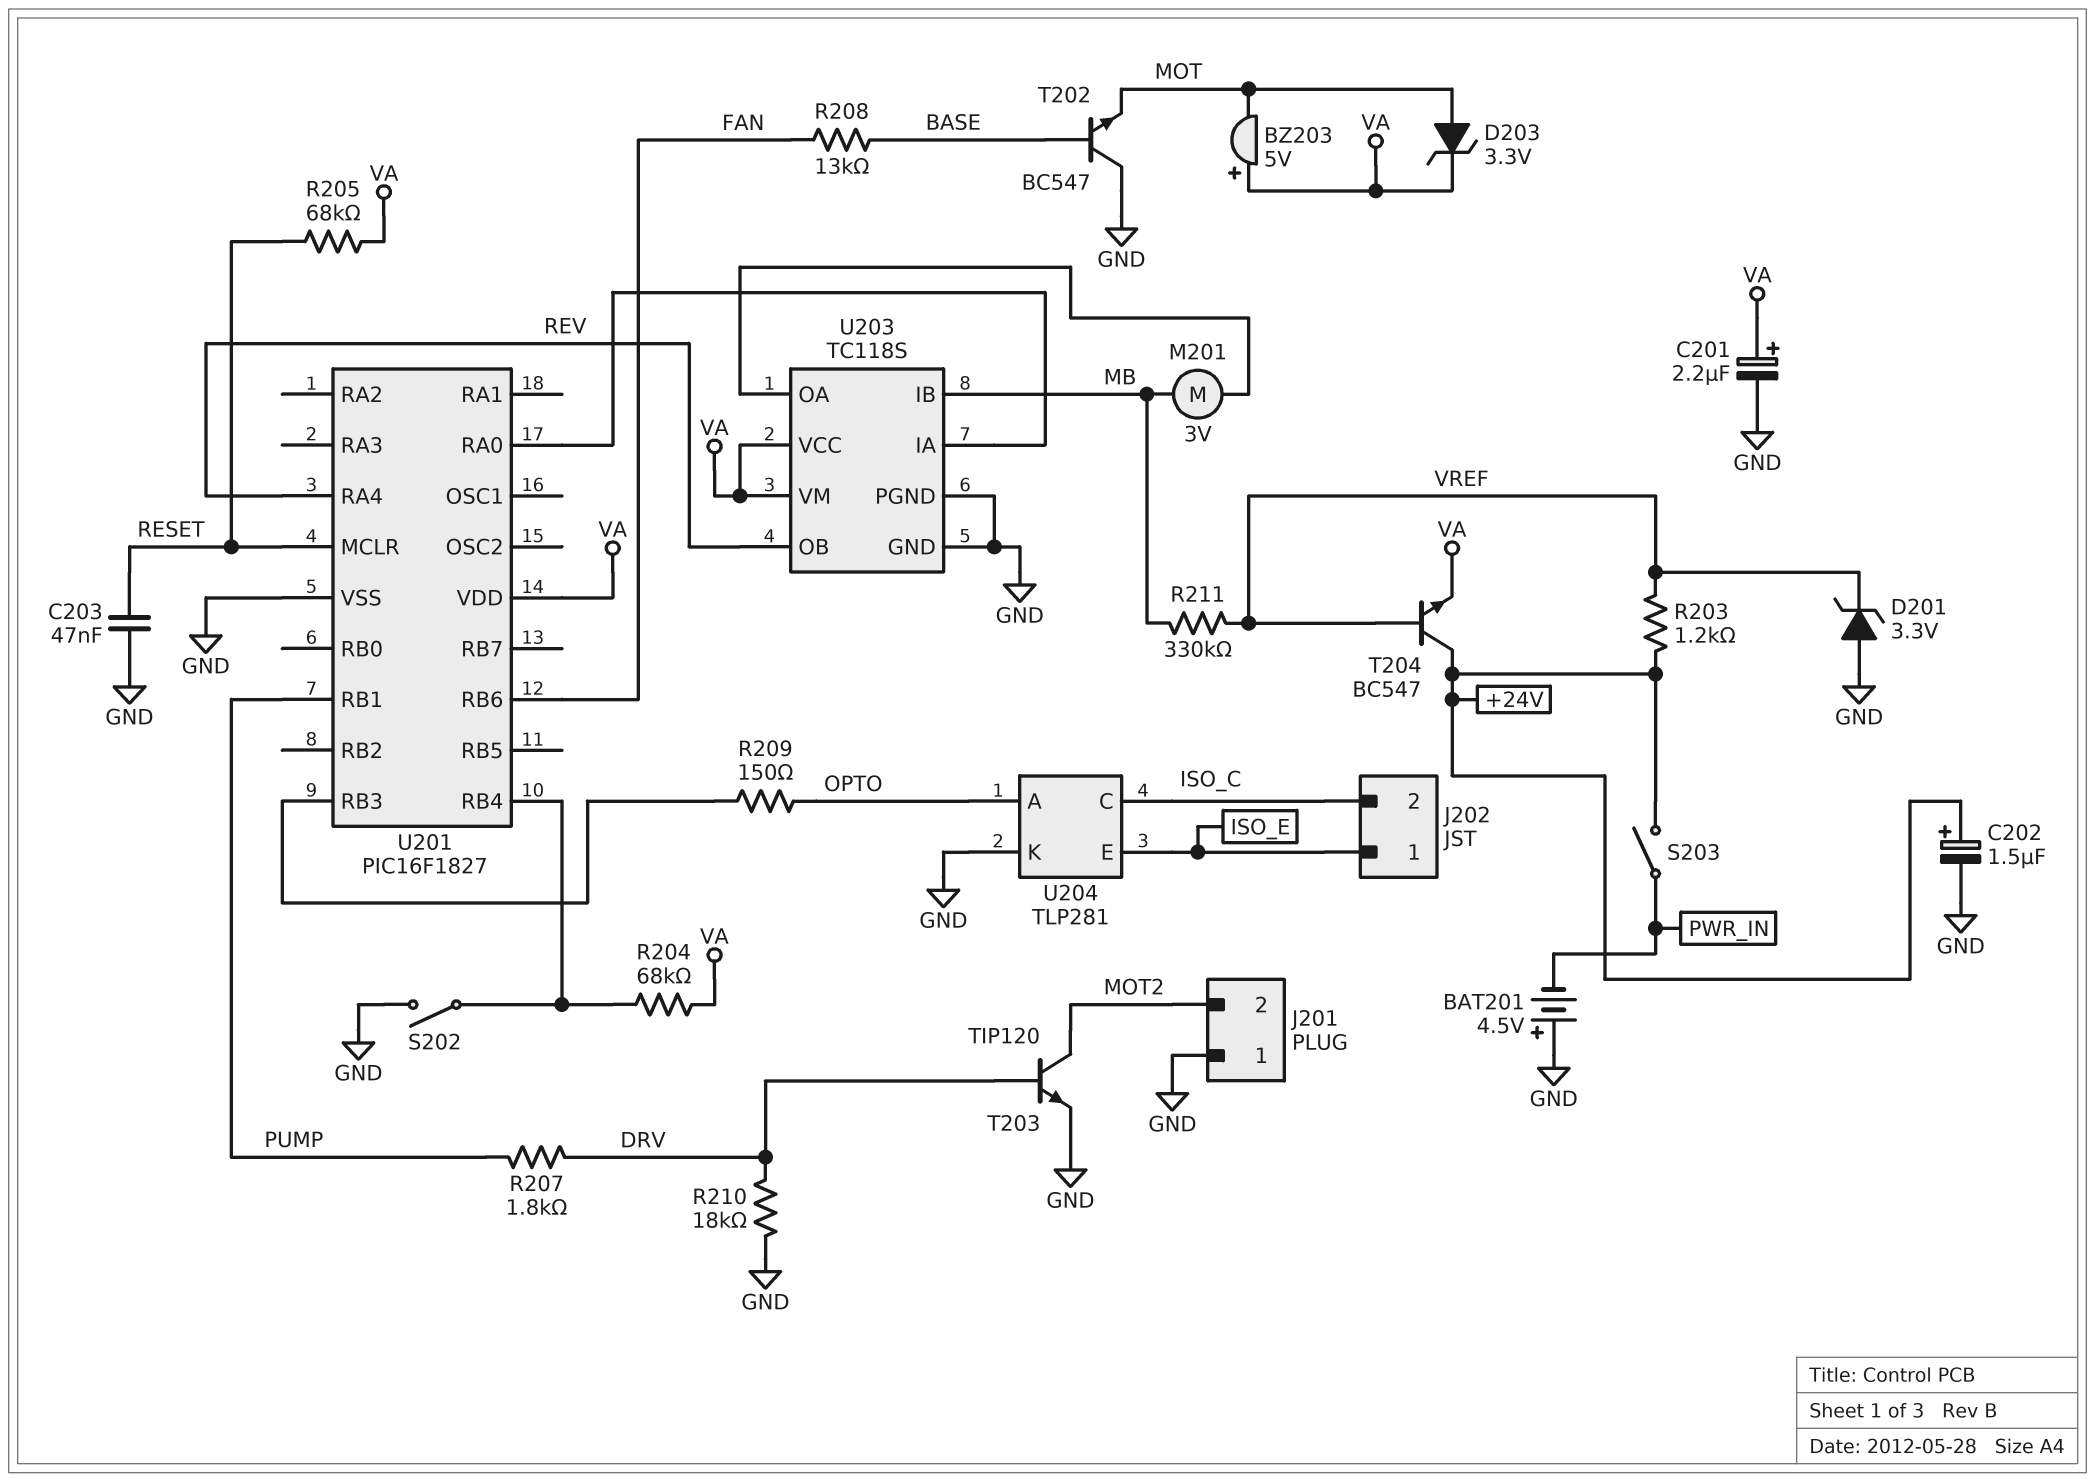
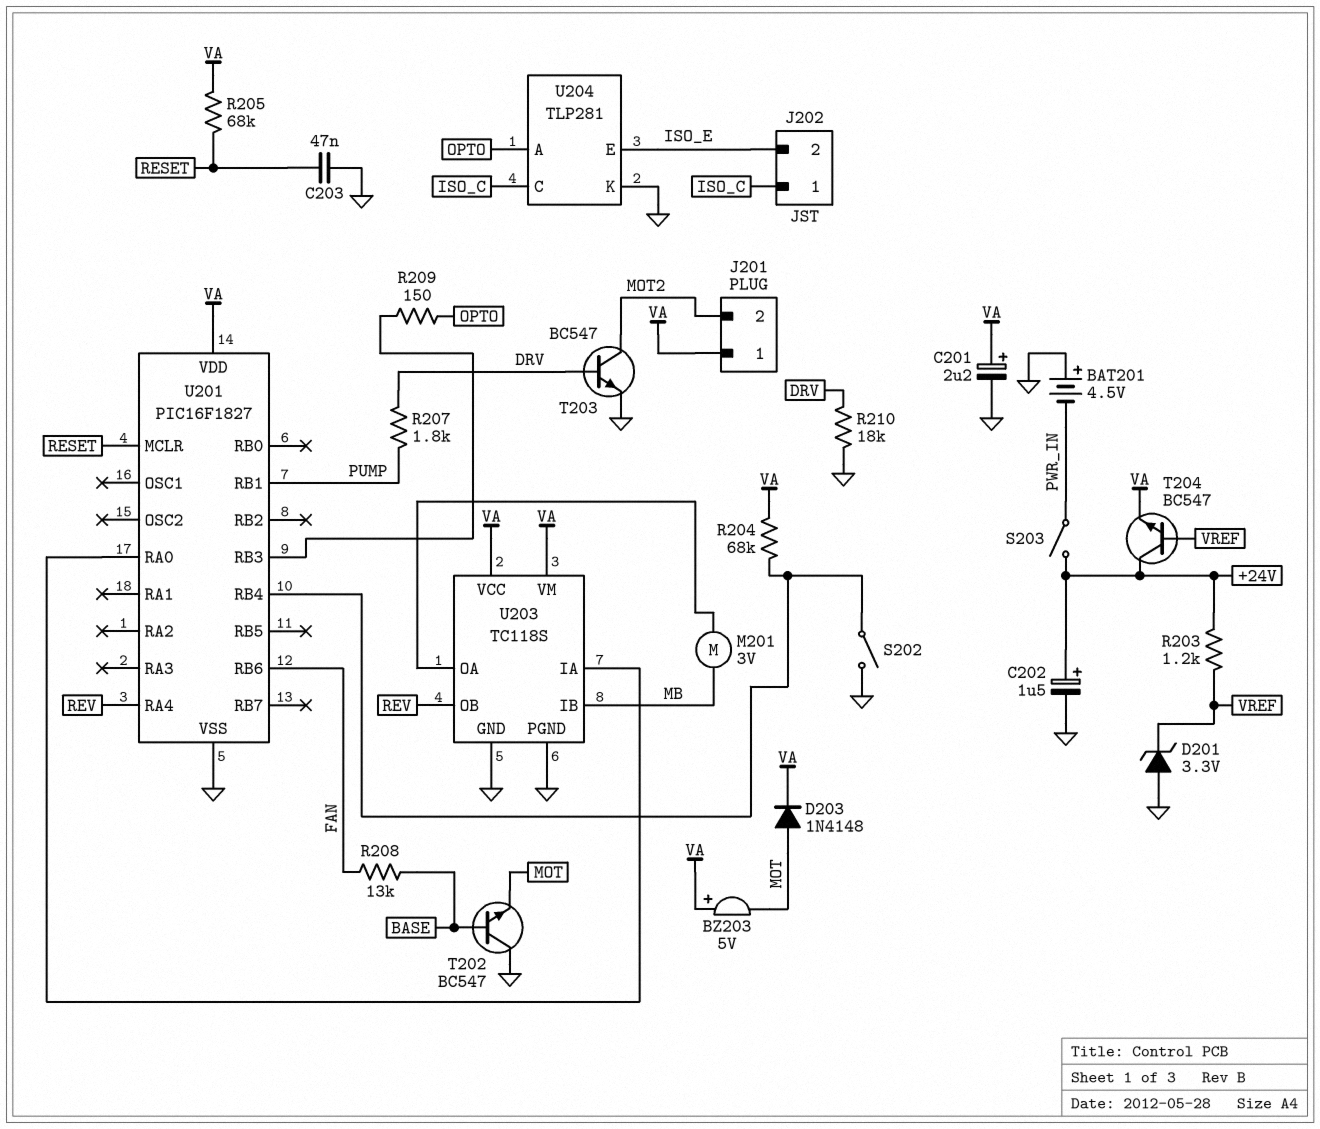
D203: zener 3.3V (A MOT, K VA) -> diode 1N4148 (A MOT, K VA)
J201 pin 1: GND -> VA
J202 pin 1: ISO_E -> ISO_C
J202 pin 2: ISO_C -> ISO_E
R211: 330k (MB, VREF) -> none
T203: NPN TIP120 (B DRV, C MOT2, E GND) -> NPN BC547 (B DRV, C MOT2, E GND)

